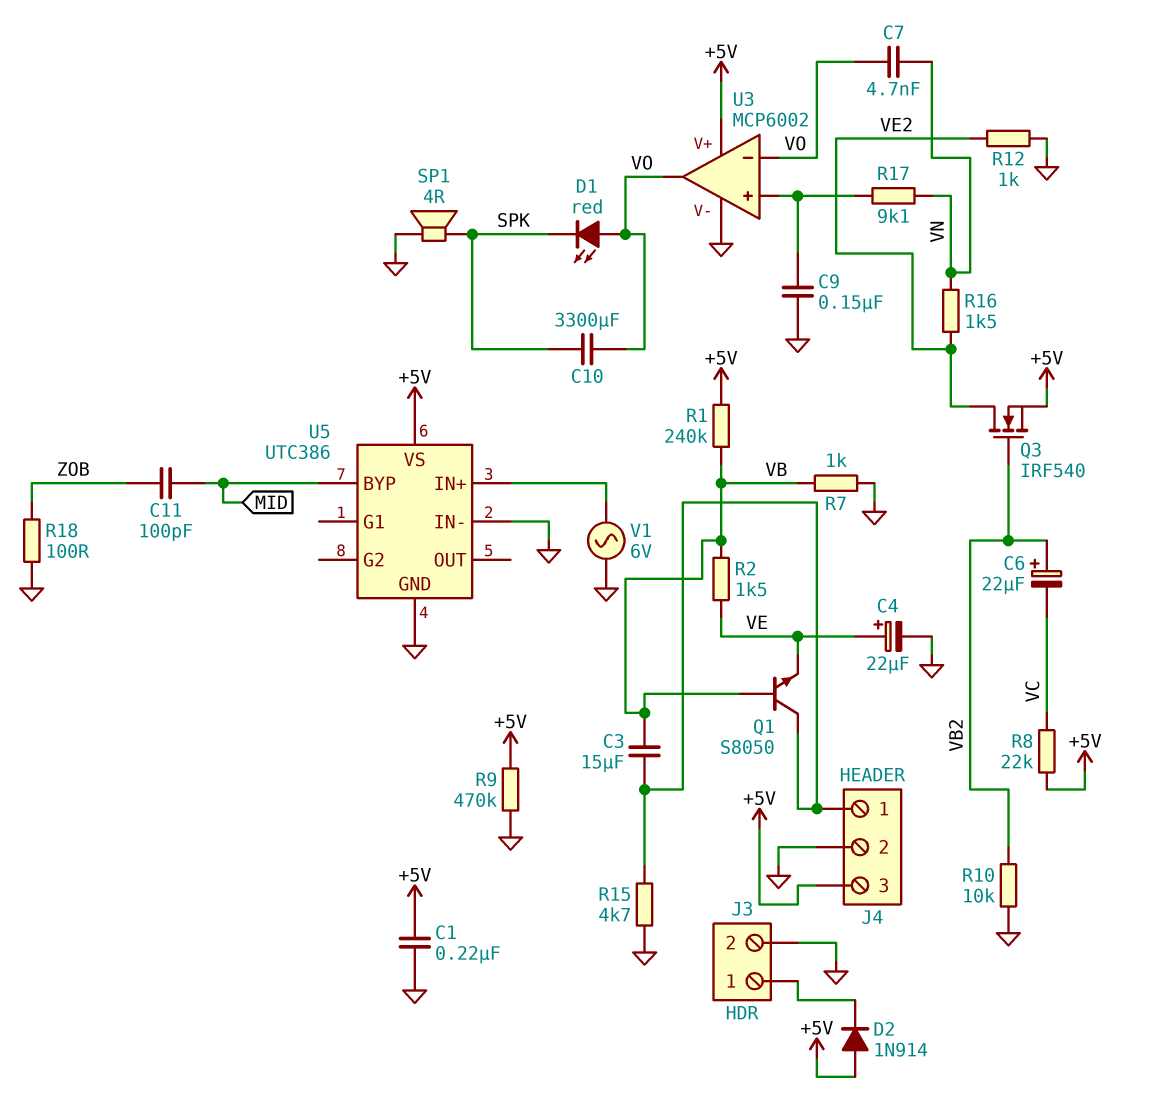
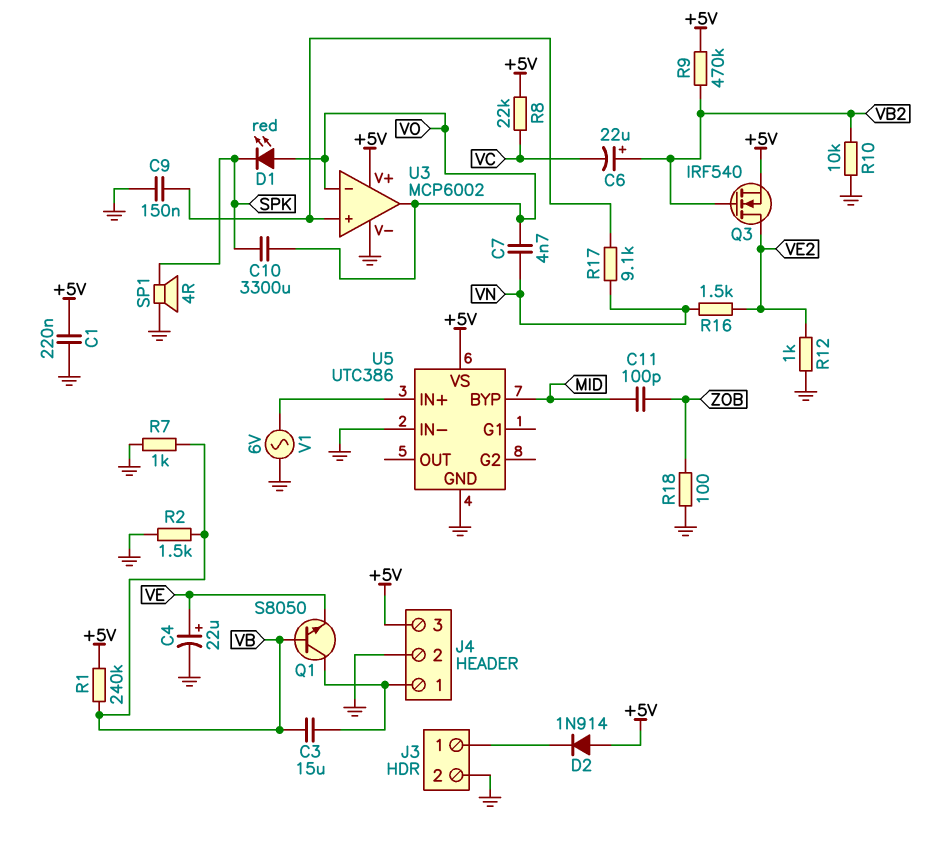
R2: 1.5k (VB, VE) -> 1.5k (GND, VB)
R9: 470k (+5V, GND) -> 470k (+5V, VB2)
R15: 4.7k (GND, J4/1) -> none

